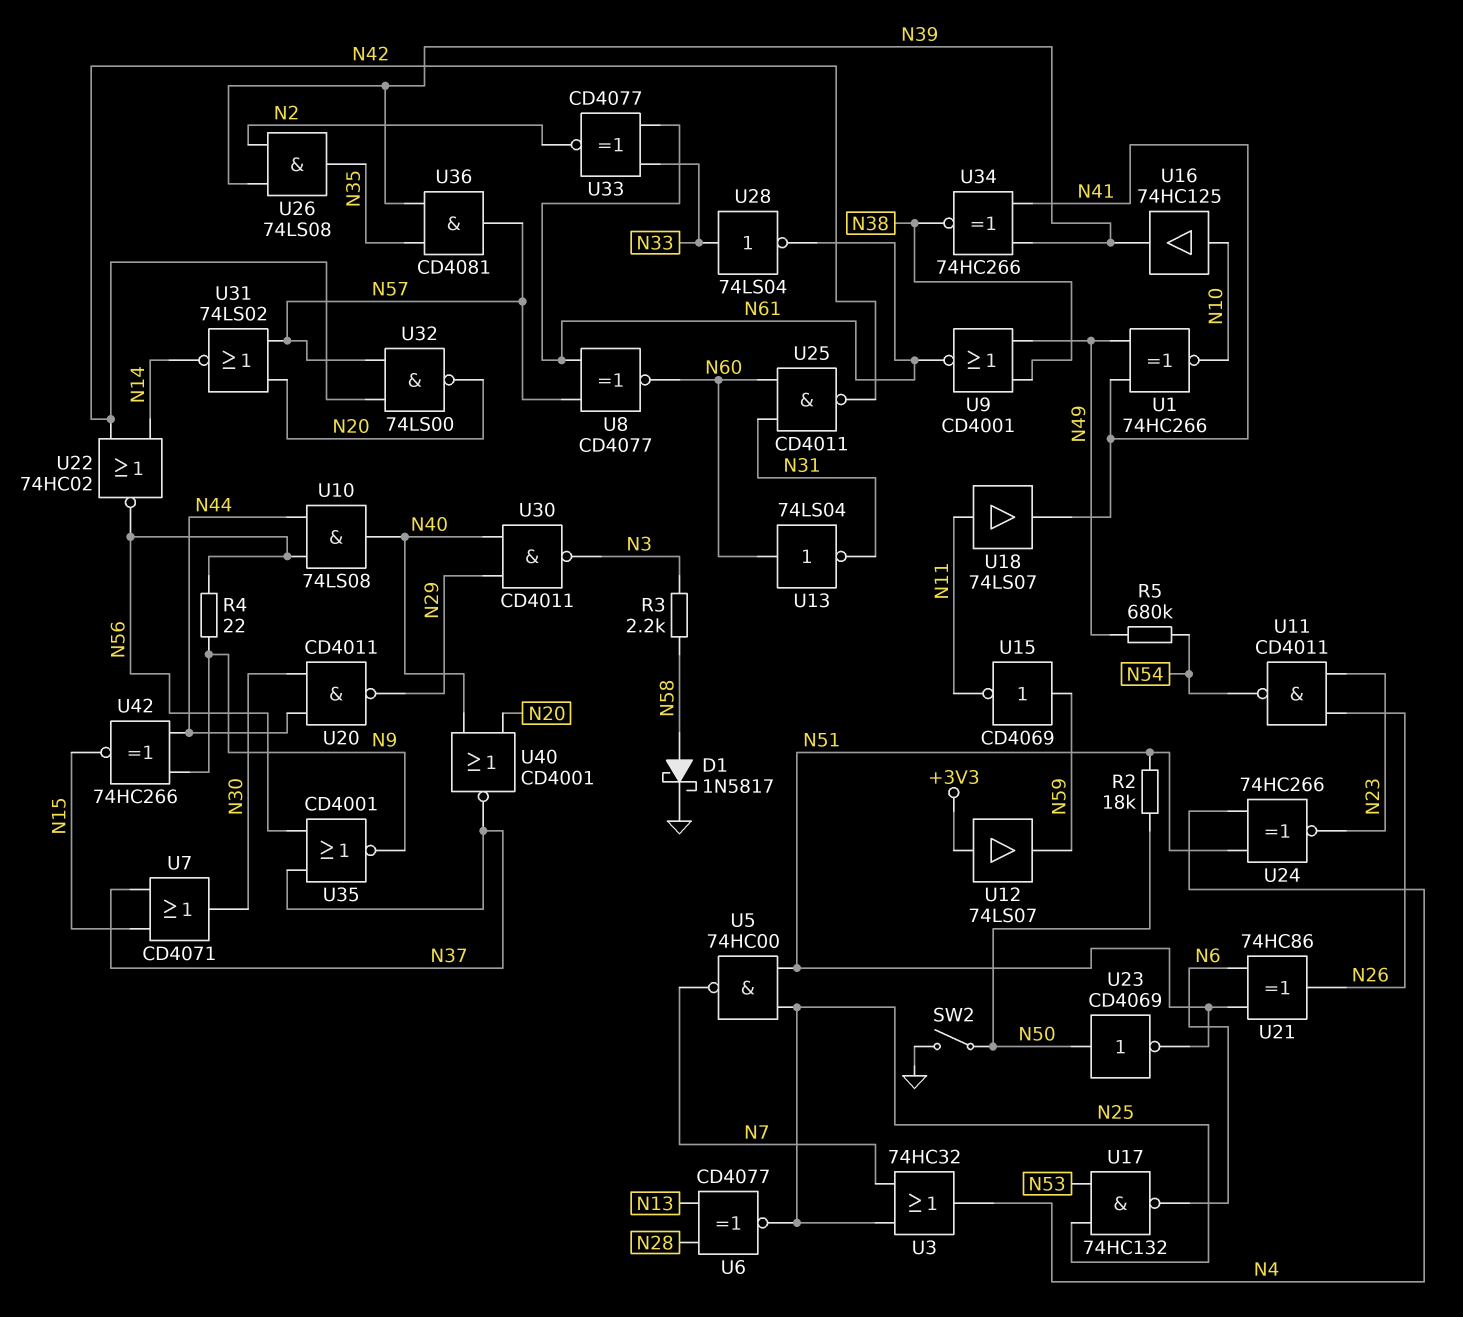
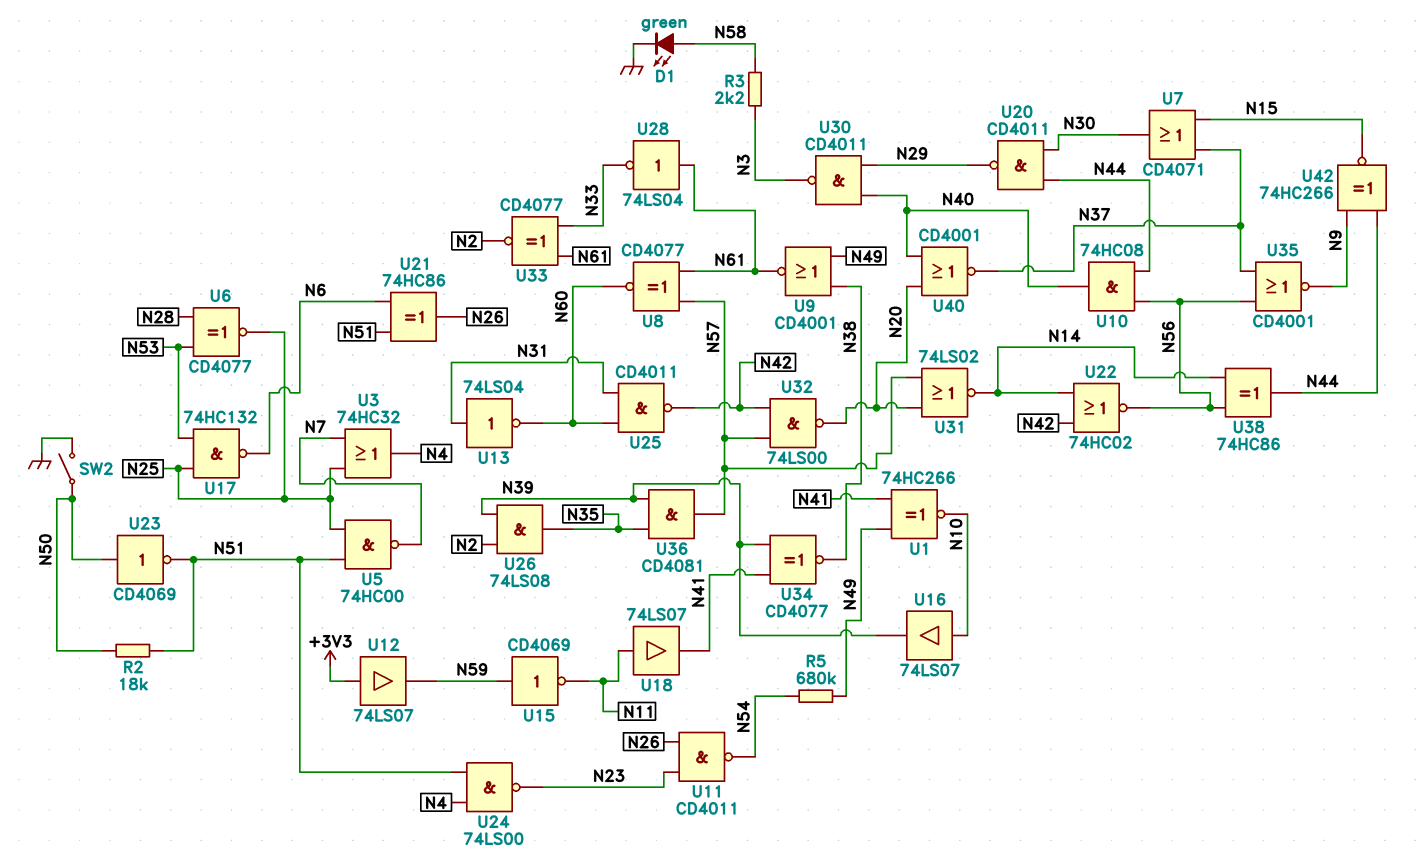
D1: schottky 1N5817 (A N58, K GND) -> LED green (A N58, K GND)
R4: 22 (N9, N56) -> none
U6: XNOR CD4077 (in N13, in N28, out N25) -> XNOR CD4077 (in N28, in N53, out N25)
U10: AND 74LS08 (in N44, in N56, out N40) -> AND 74HC08 (in N44, in N56, out N40)
U13: NOT 74LS04 (in N60, out N31) -> NOT 74LS04 (in N31, out N60)
U16: buffer 74HC125 (in N10, out N39) -> buffer 74LS07 (in N10, out N39)
U24: XNOR 74HC266 (in N4, in N51, out N23) -> NAND 74LS00 (in N4, in N51, out N23)
U28: NOT 74LS04 (in N33, out N61) -> NOT 74LS04 (in N61, out N33)
U34: XNOR 74HC266 (in N39, in N41, out N38) -> XNOR CD4077 (in N39, in N41, out N38)
U38: none -> XOR 74HC86 (in N14, in N56, out N44)

